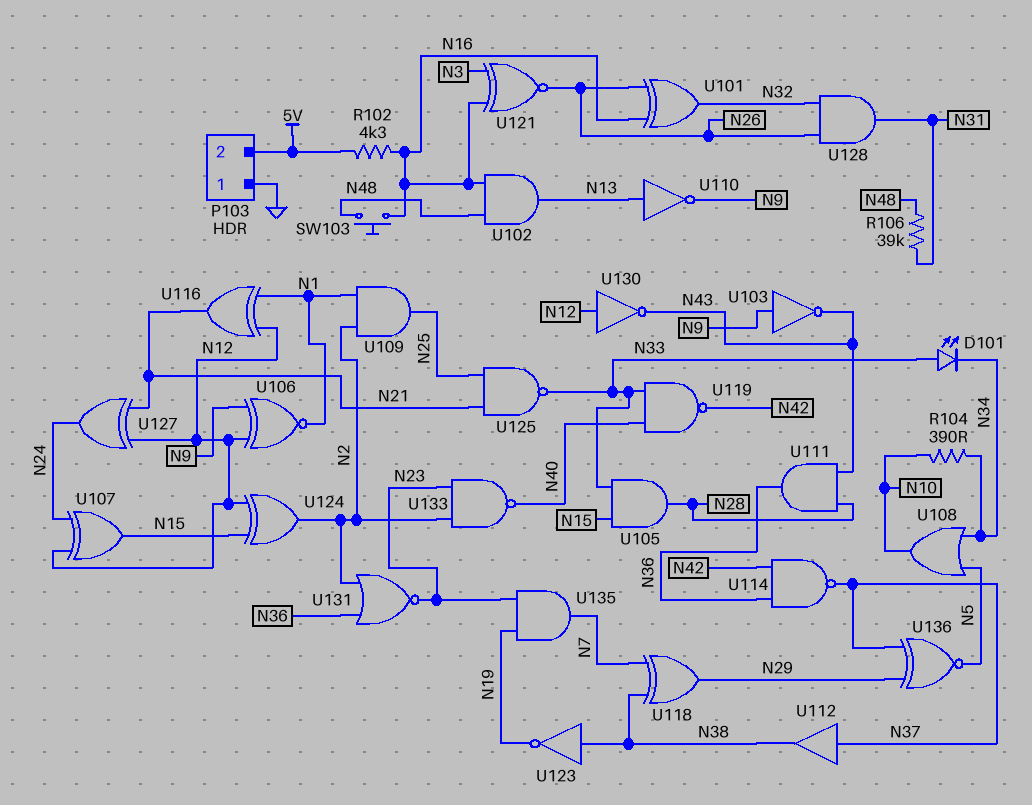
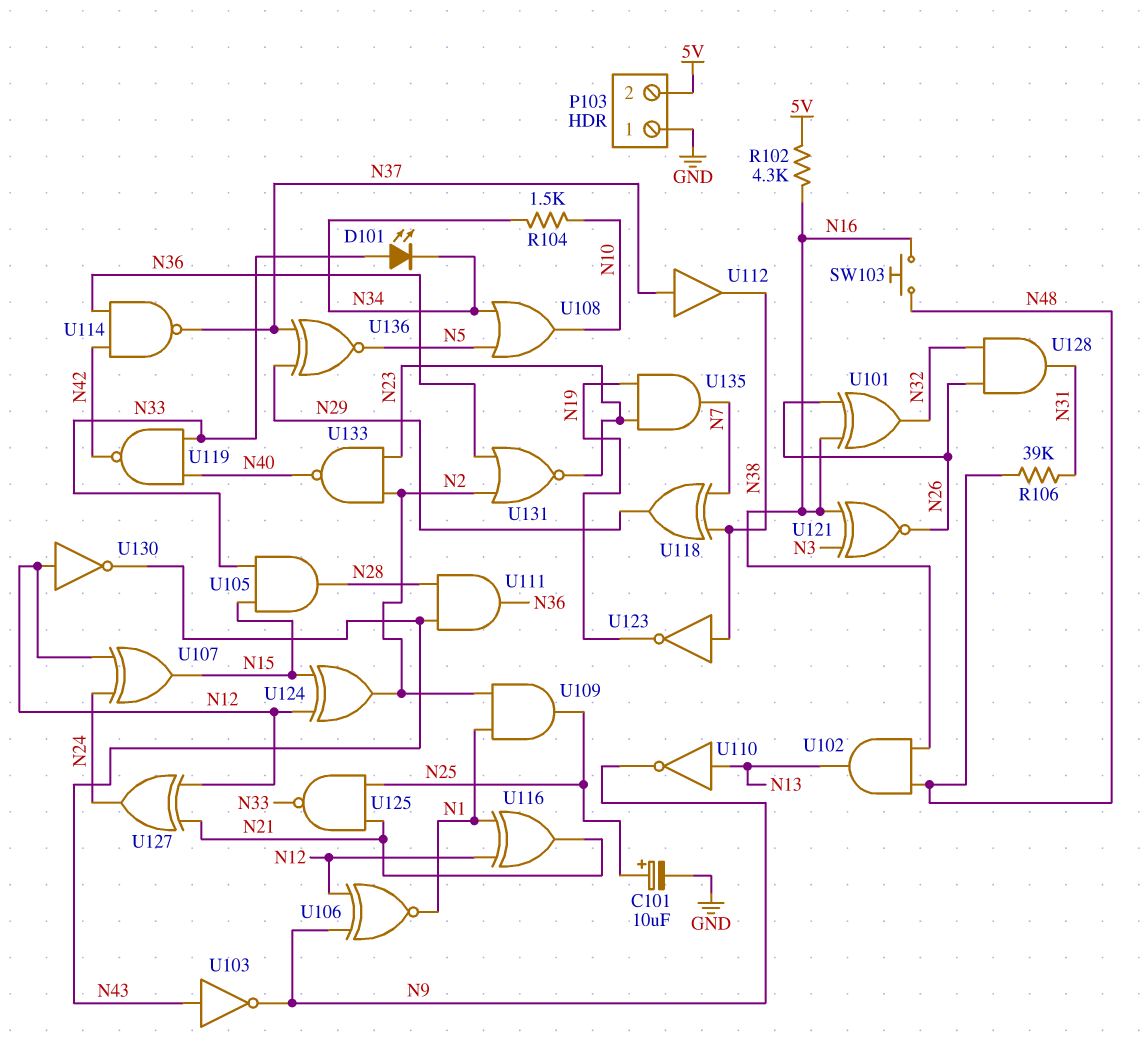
C101: none -> 10uF (plus N25, minus GND)
R104: 390 (N10, N34) -> 1.5k (N10, N34)
U103: NOT (in N9, out N43) -> NOT (in N43, out N9)

